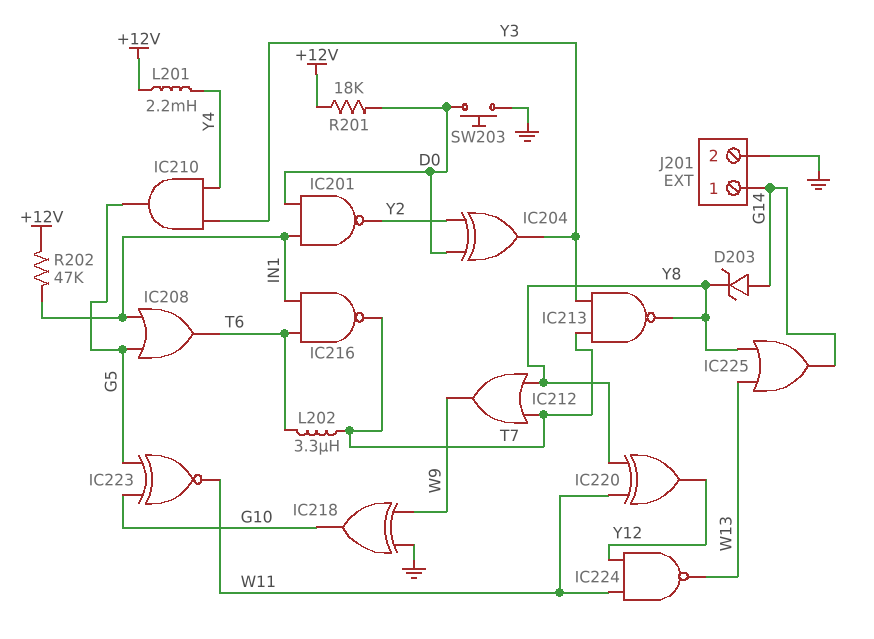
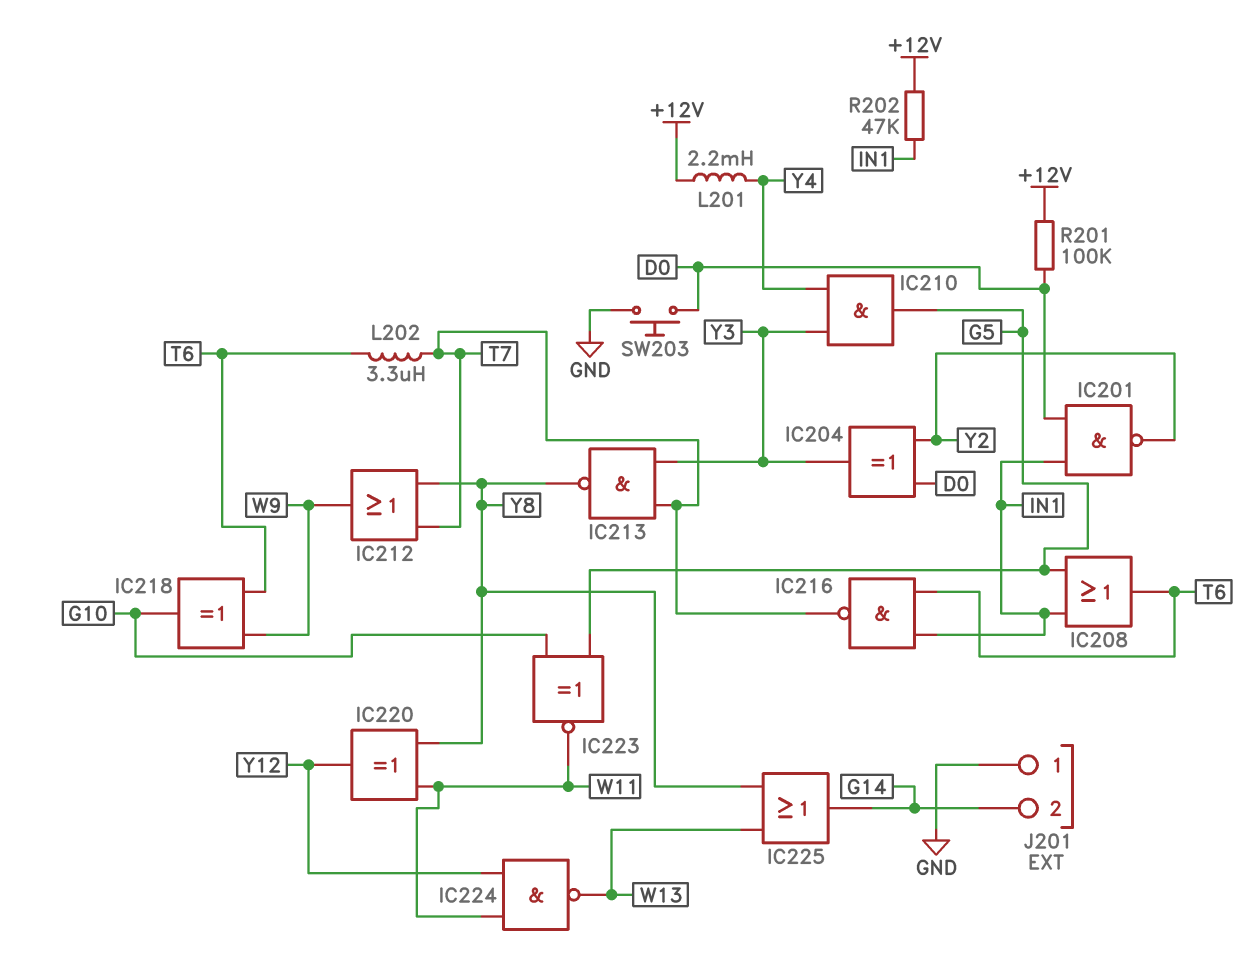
D203: zener (A G14, K Y8) -> none
IC218: XOR (in GND, in W9, out G10) -> XOR (in T6, in W9, out G10)
J201 pin 1: G14 -> GND
J201 pin 2: GND -> G14
R201: 18k (+12V, D0) -> 100k (+12V, D0)

